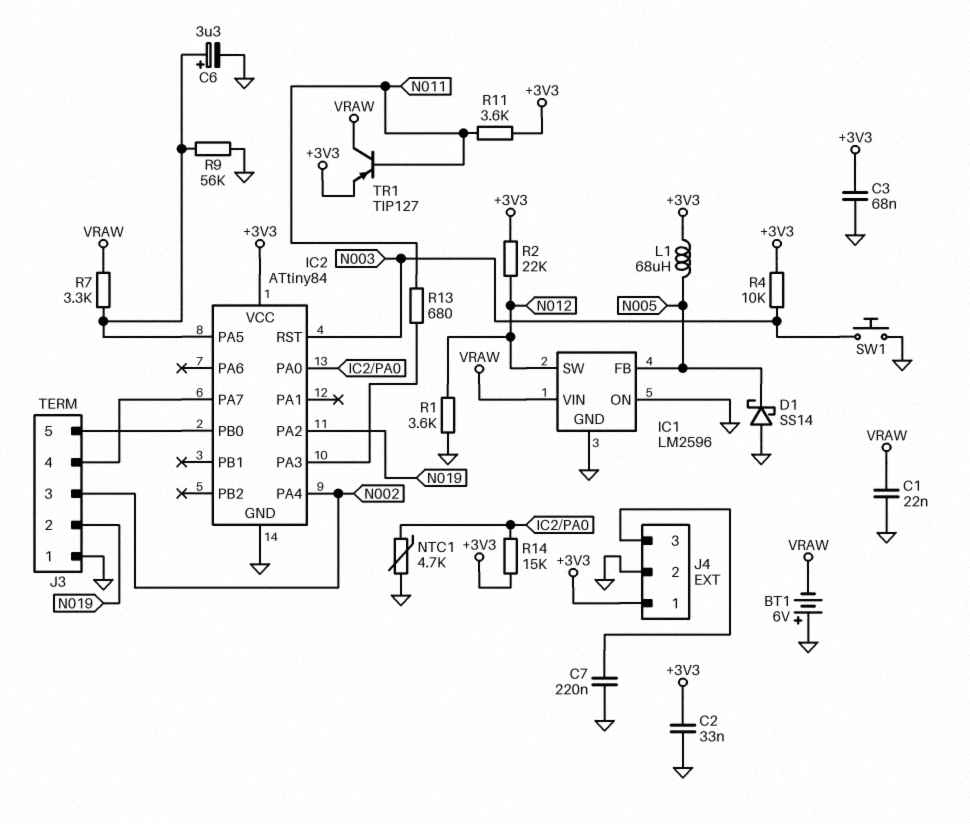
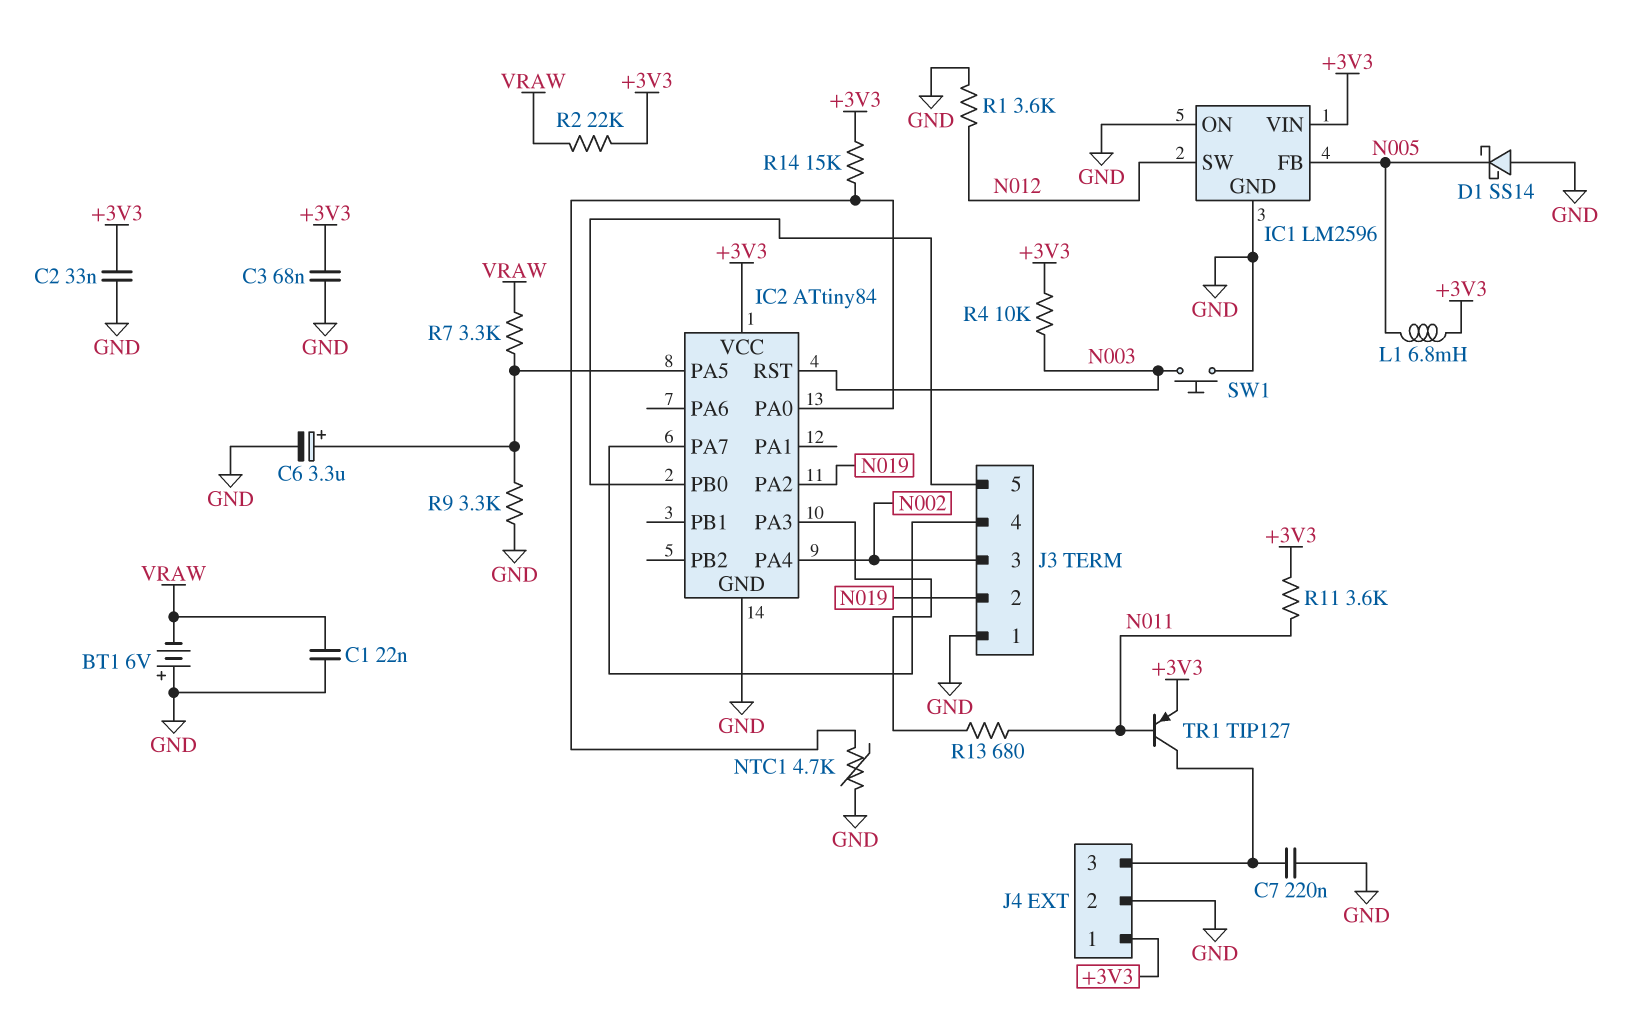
IC1 pin VIN: VRAW -> +3V3
L1: 68uH (+3V3, N005) -> 6.8mH (+3V3, N005)
R2: 22k (+3V3, N012) -> 22k (+3V3, VRAW)
R9: 56k (GND, IC2/PA5) -> 3.3k (GND, IC2/PA5)
TR1: PNP TIP127 (B N011, C VRAW, E +3V3) -> PNP TIP127 (B N011, C J4/3, E +3V3)

